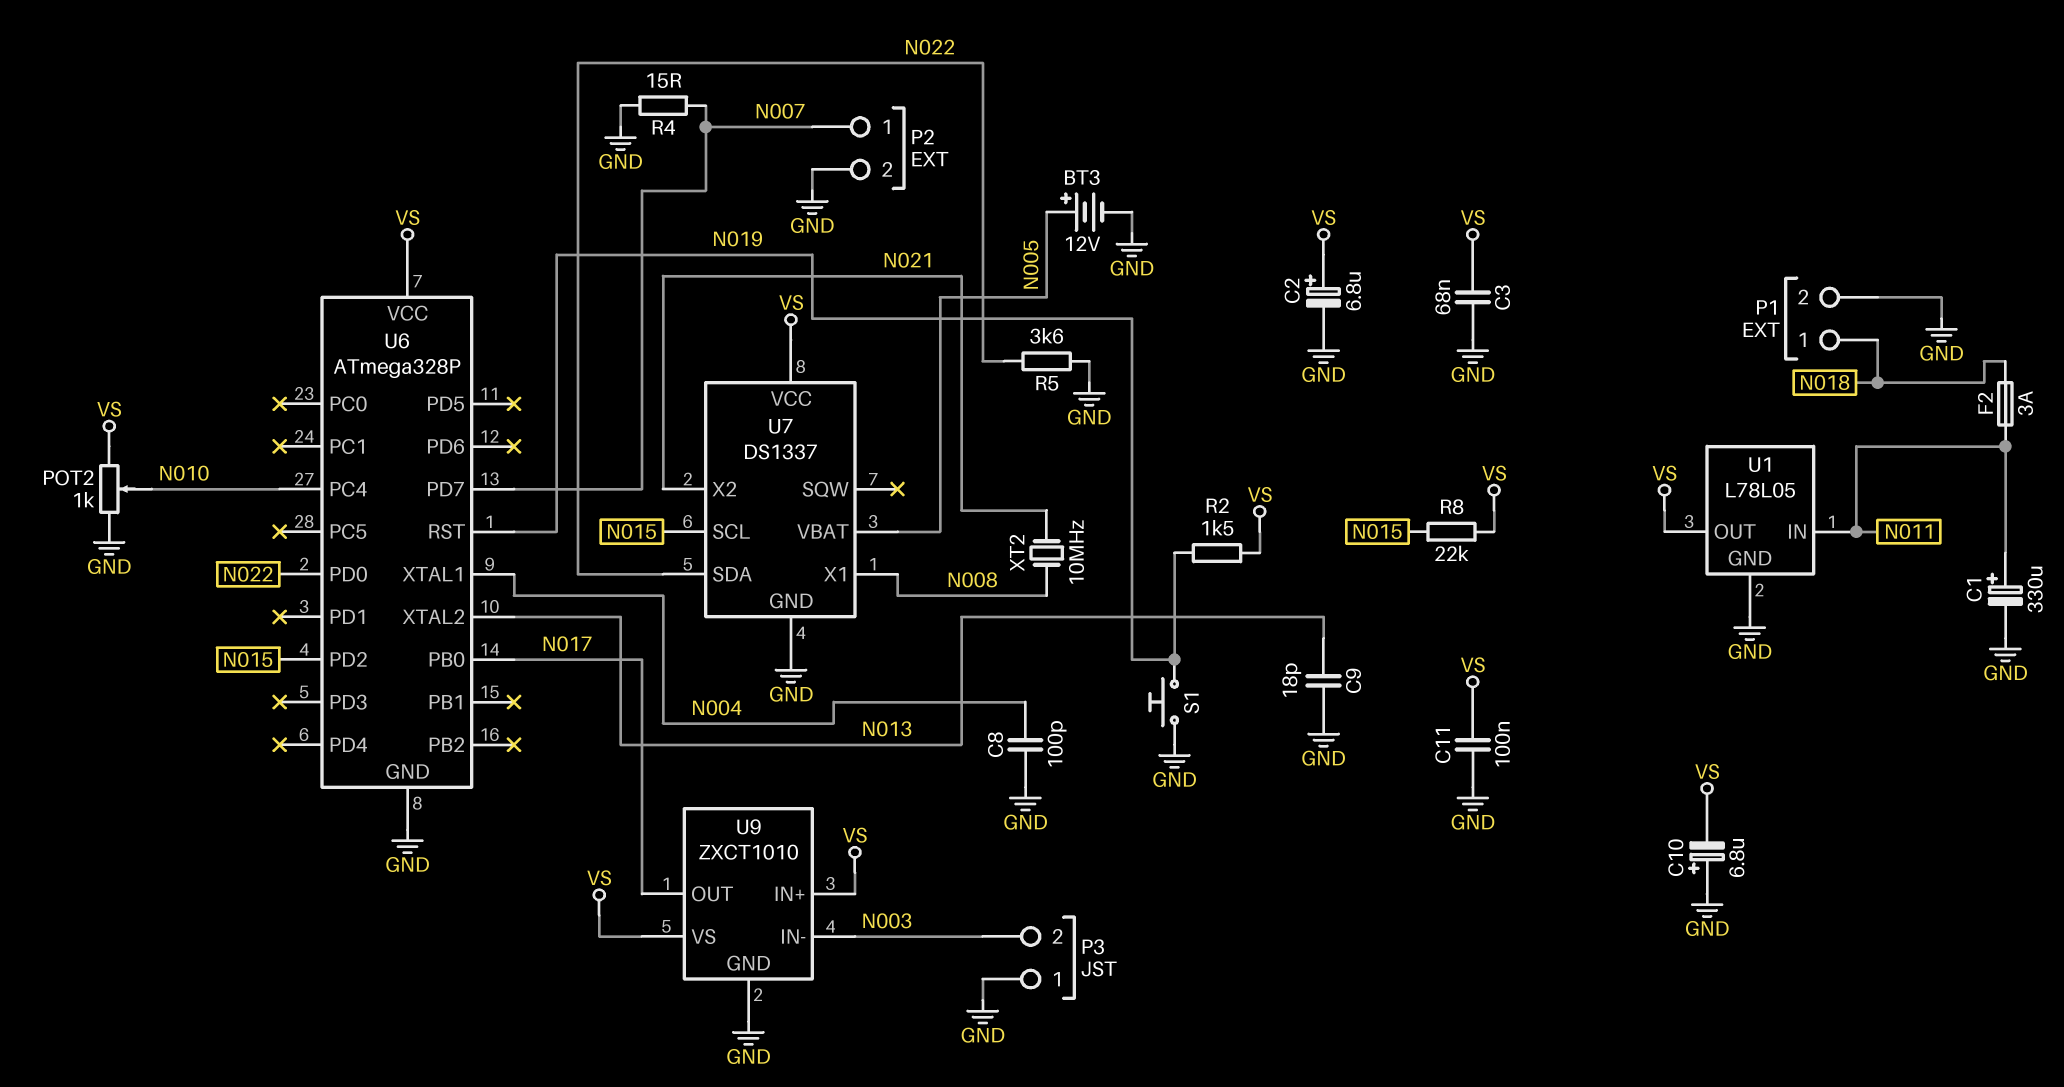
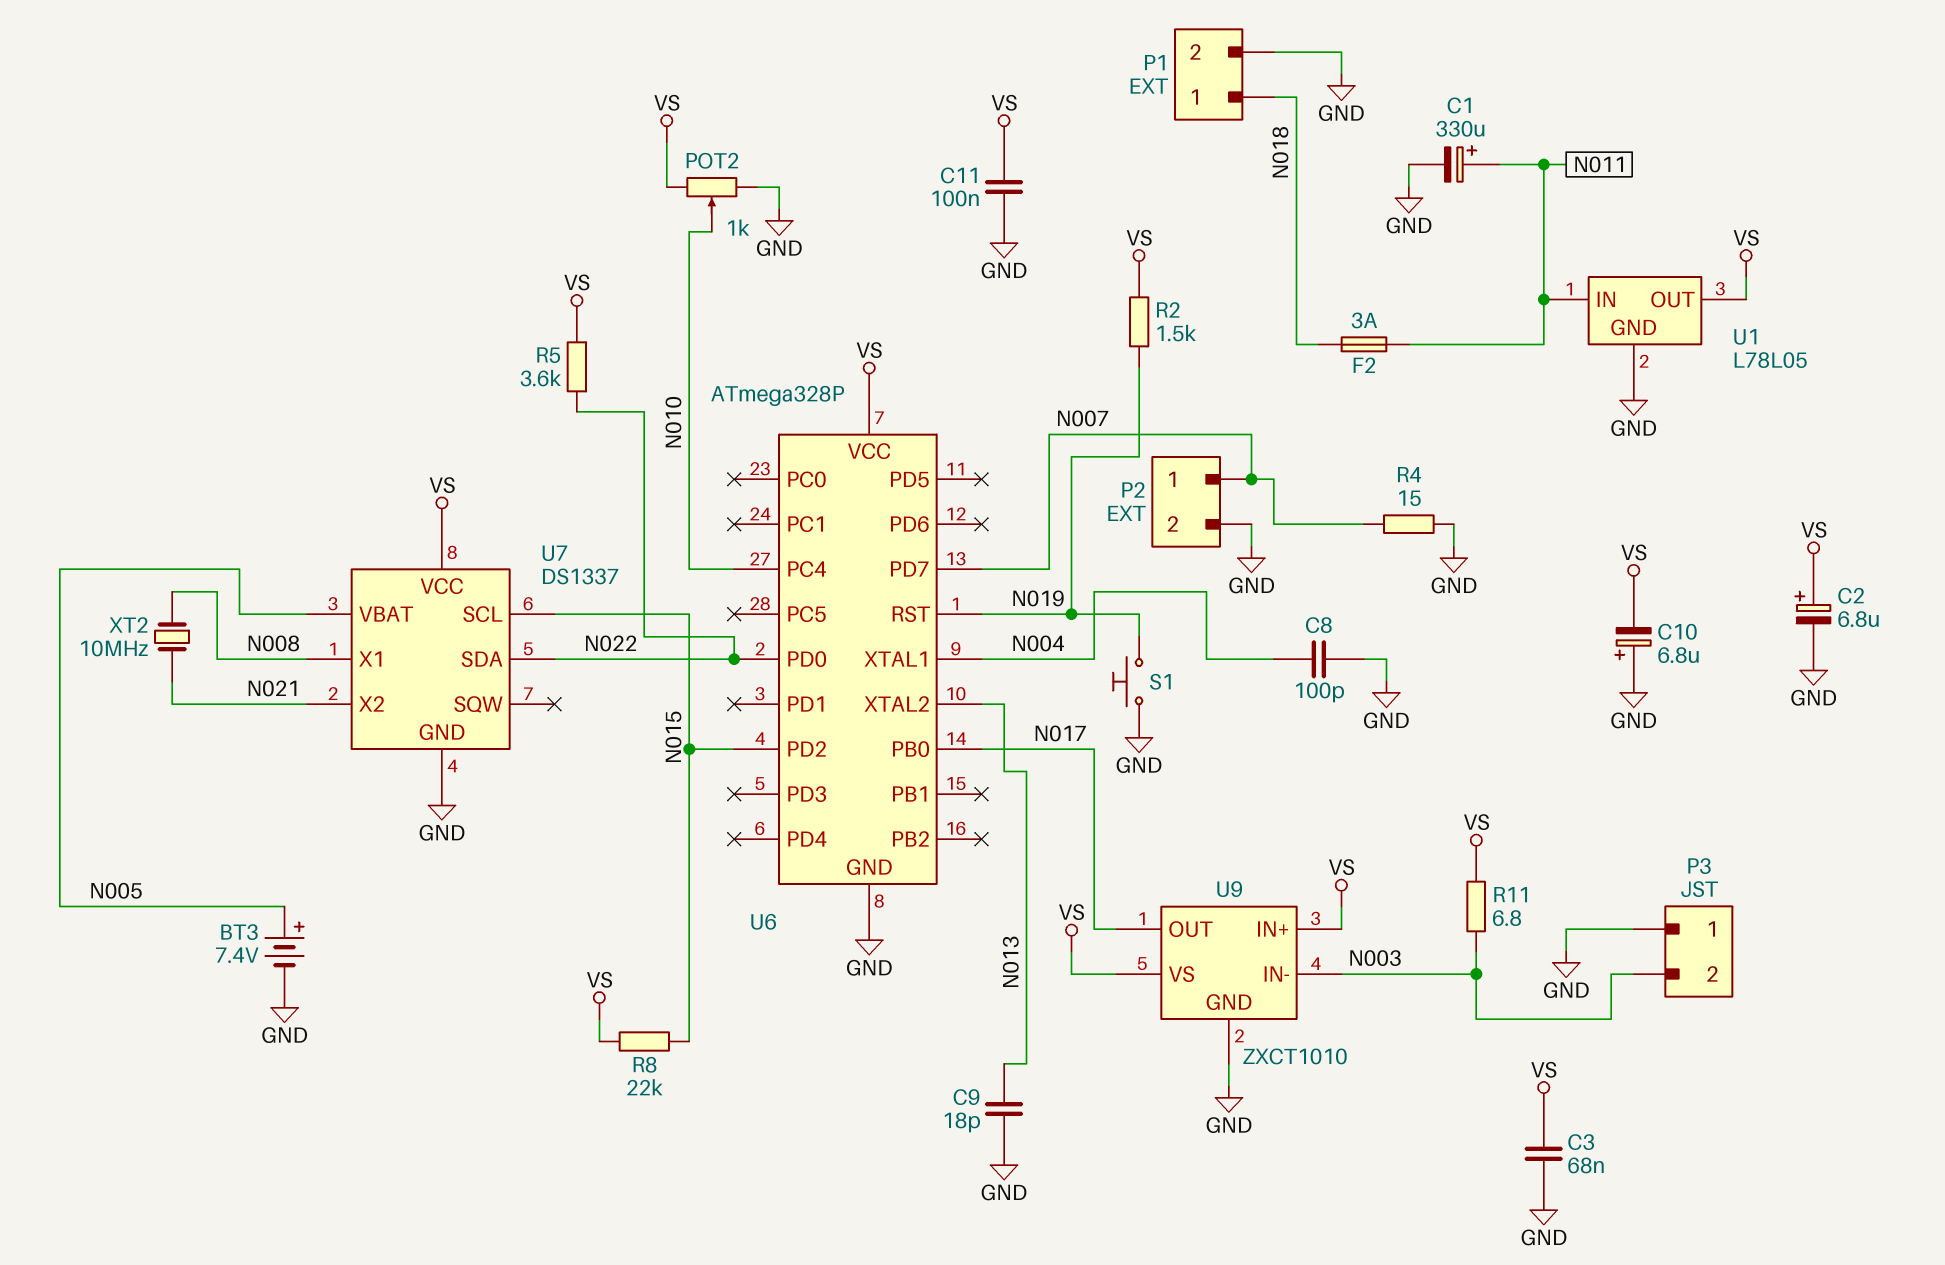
BT3: 12V (plus N005, minus GND) -> 7.4V (plus N005, minus GND)
R5: 3.6k (GND, N022) -> 3.6k (N022, VS)
R11: none -> 6.8 (N003, VS)

